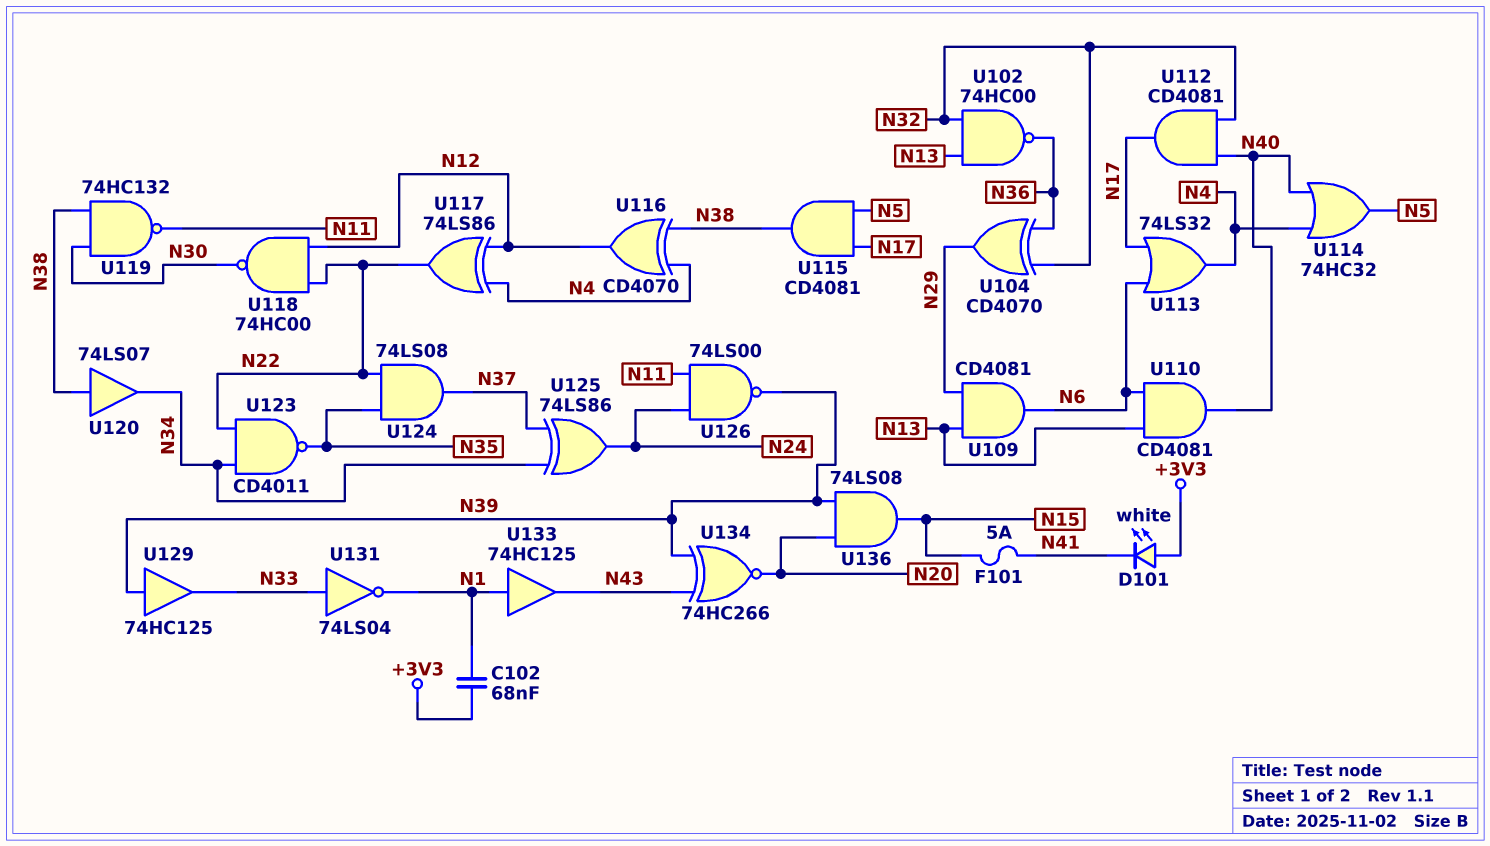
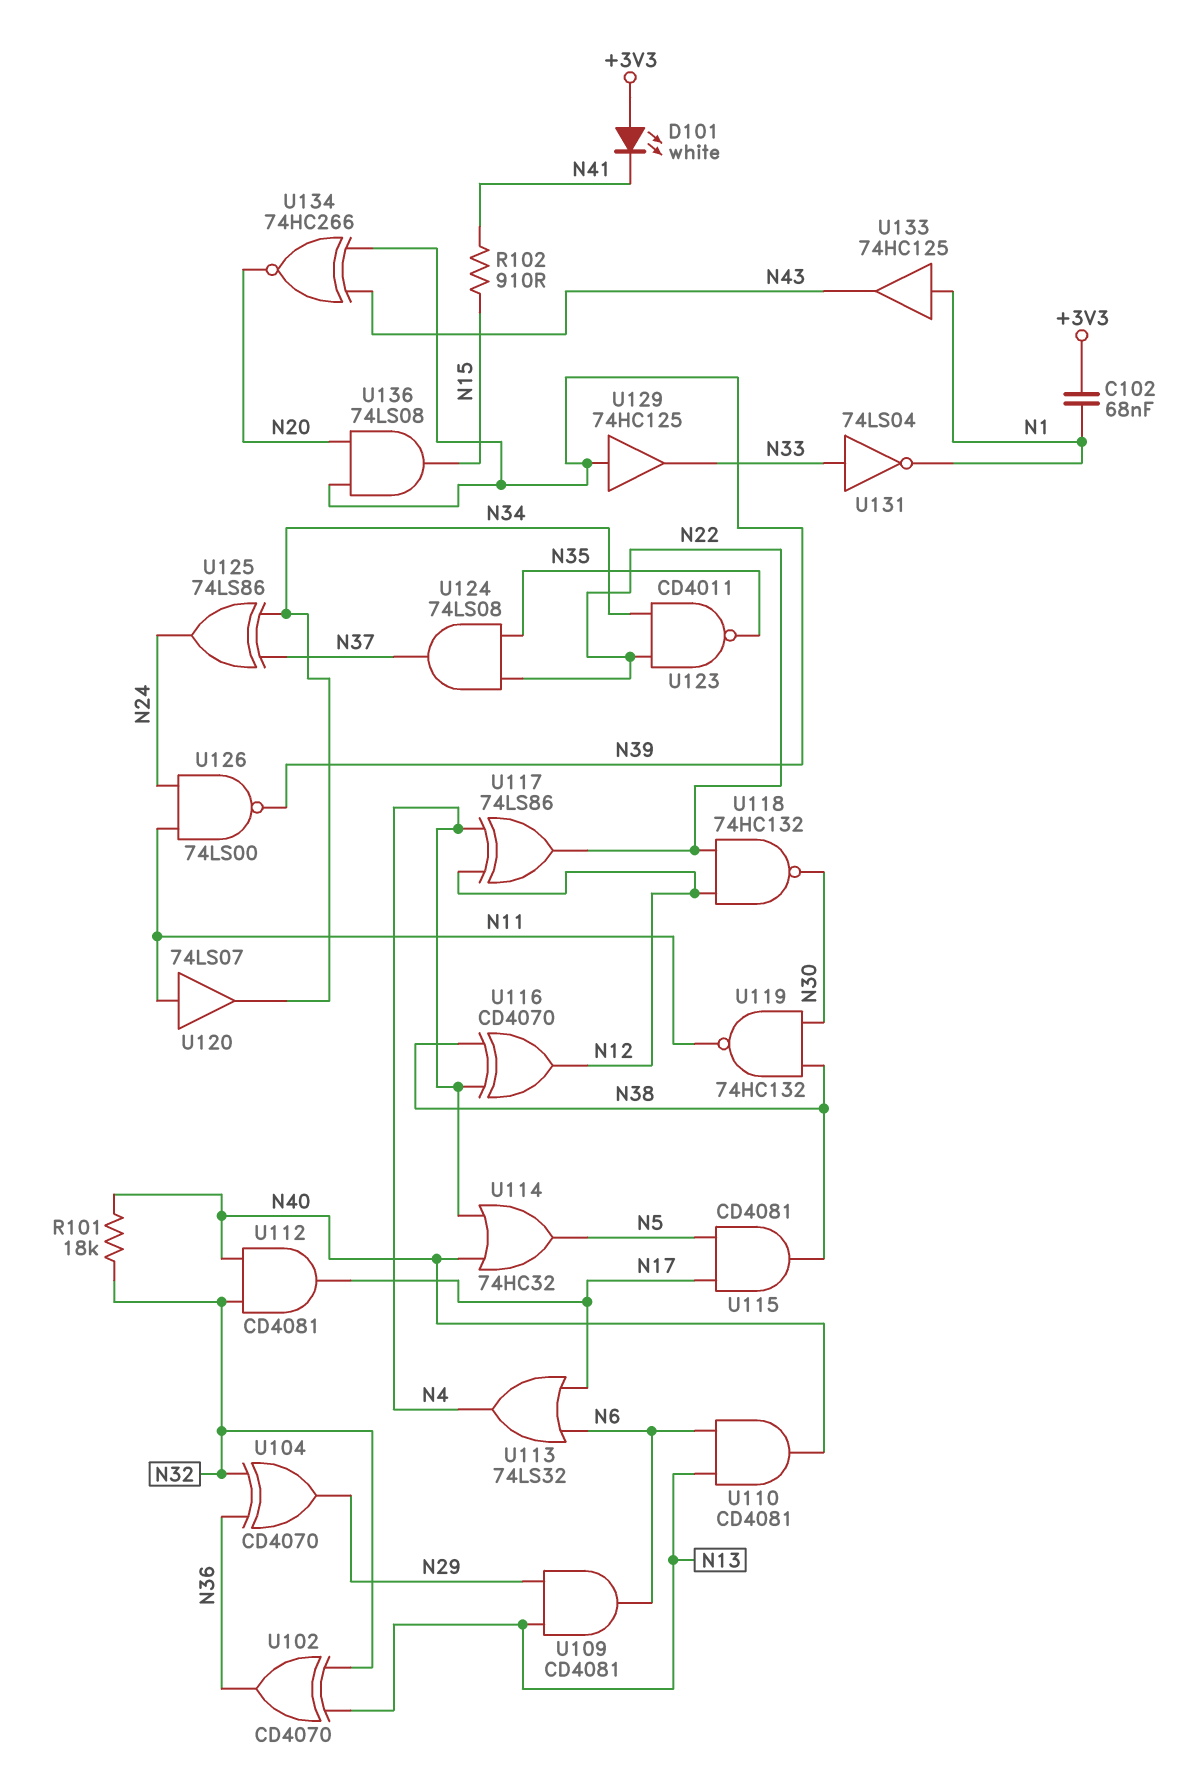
F101: 5A (N15, N41) -> none
R101: none -> 18k (N32, N40)
R102: none -> 910 (N15, N41)
U102: NAND 74HC00 (in N13, in N32, out N36) -> XOR CD4070 (in N13, in N32, out N36)
U118: NAND 74HC00 (in N12, in N22, out N30) -> NAND 74HC132 (in N12, in N22, out N30)
U120: buffer 74LS07 (in N38, out N34) -> buffer 74LS07 (in N11, out N34)

